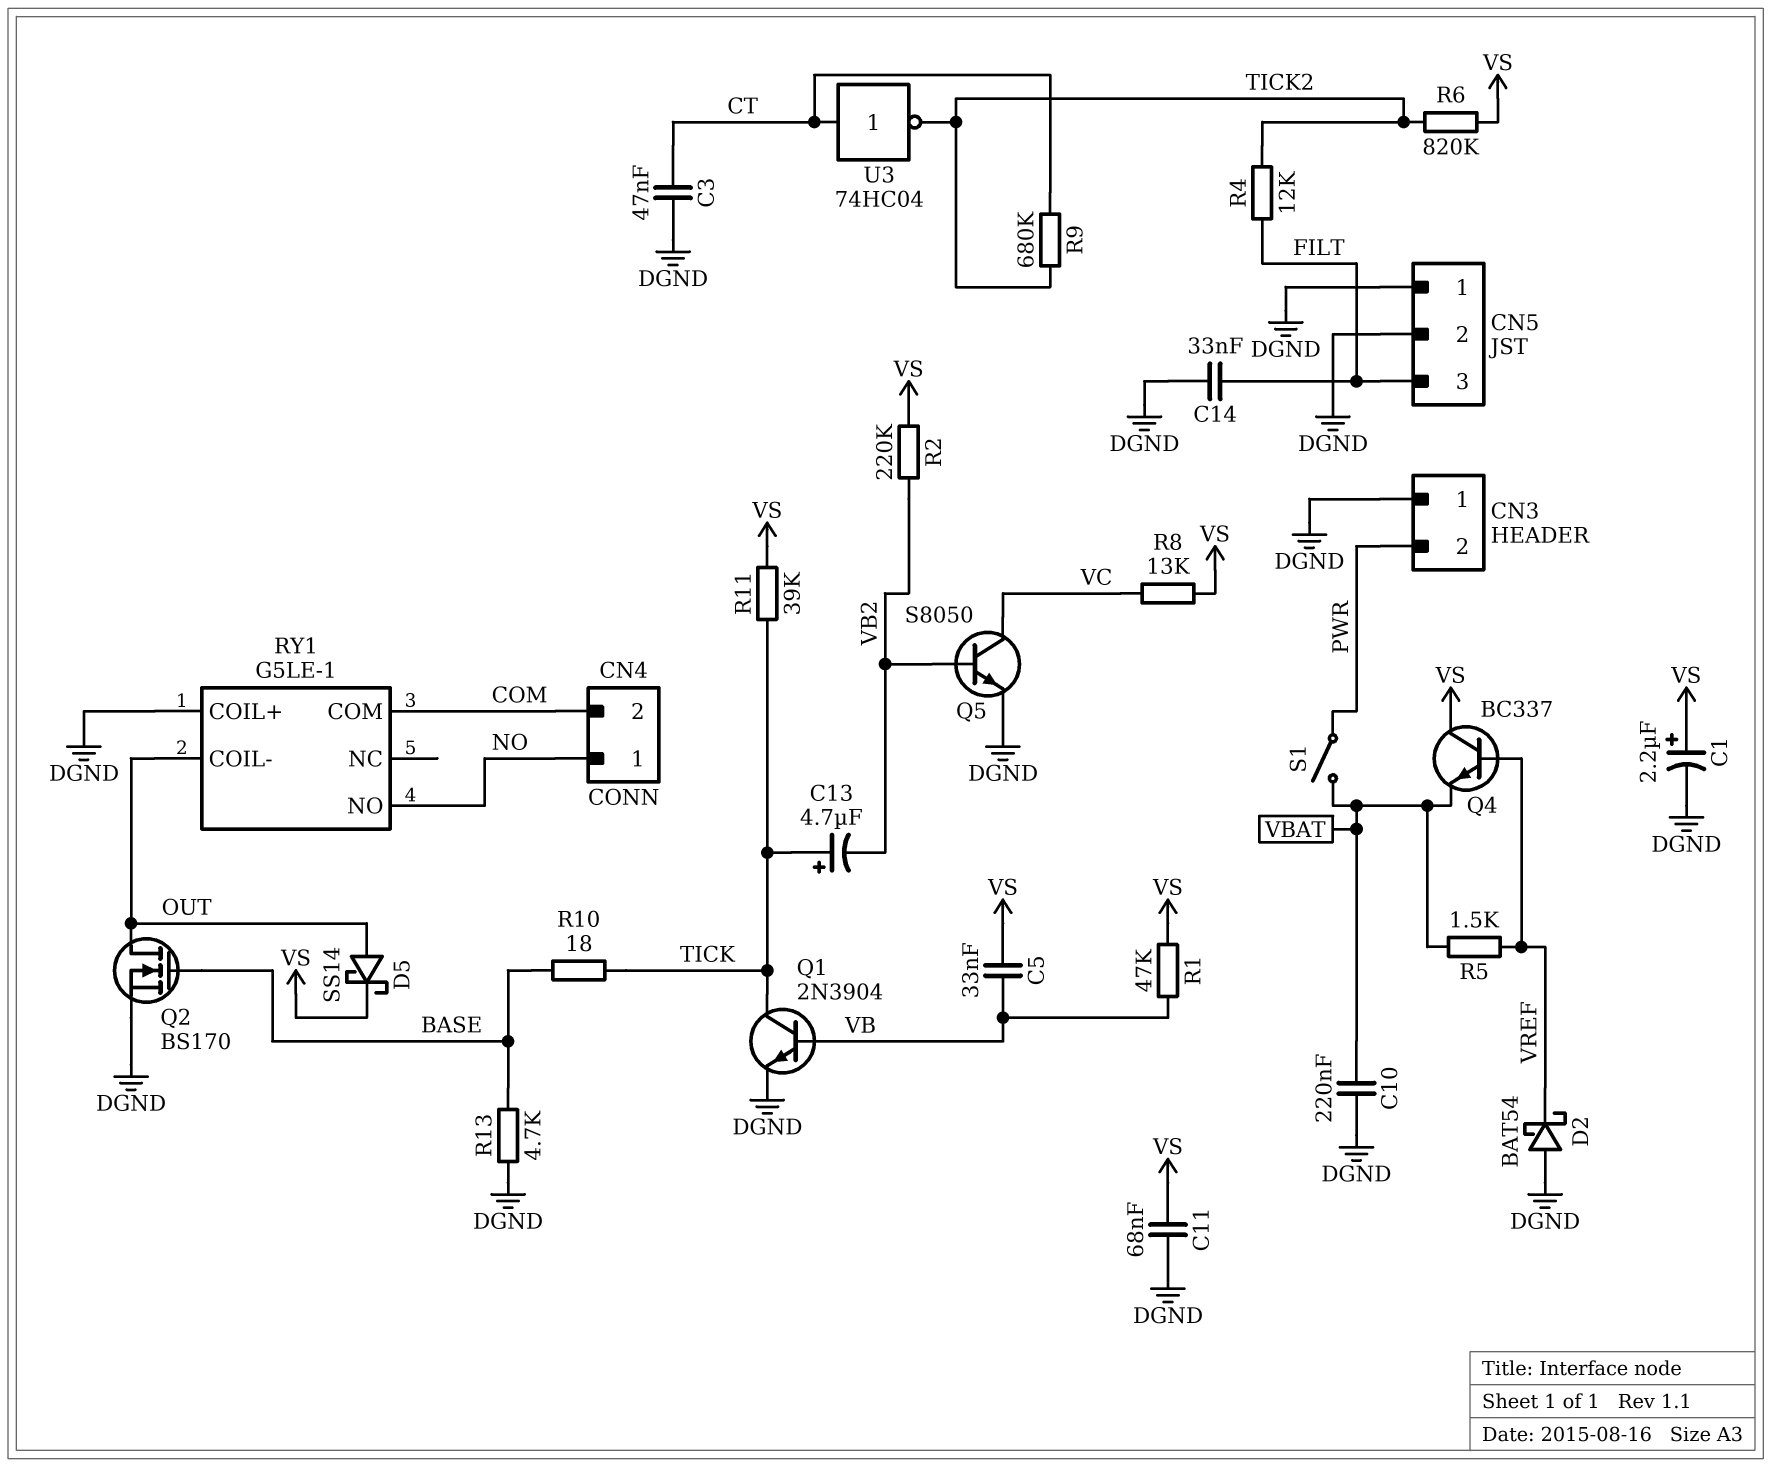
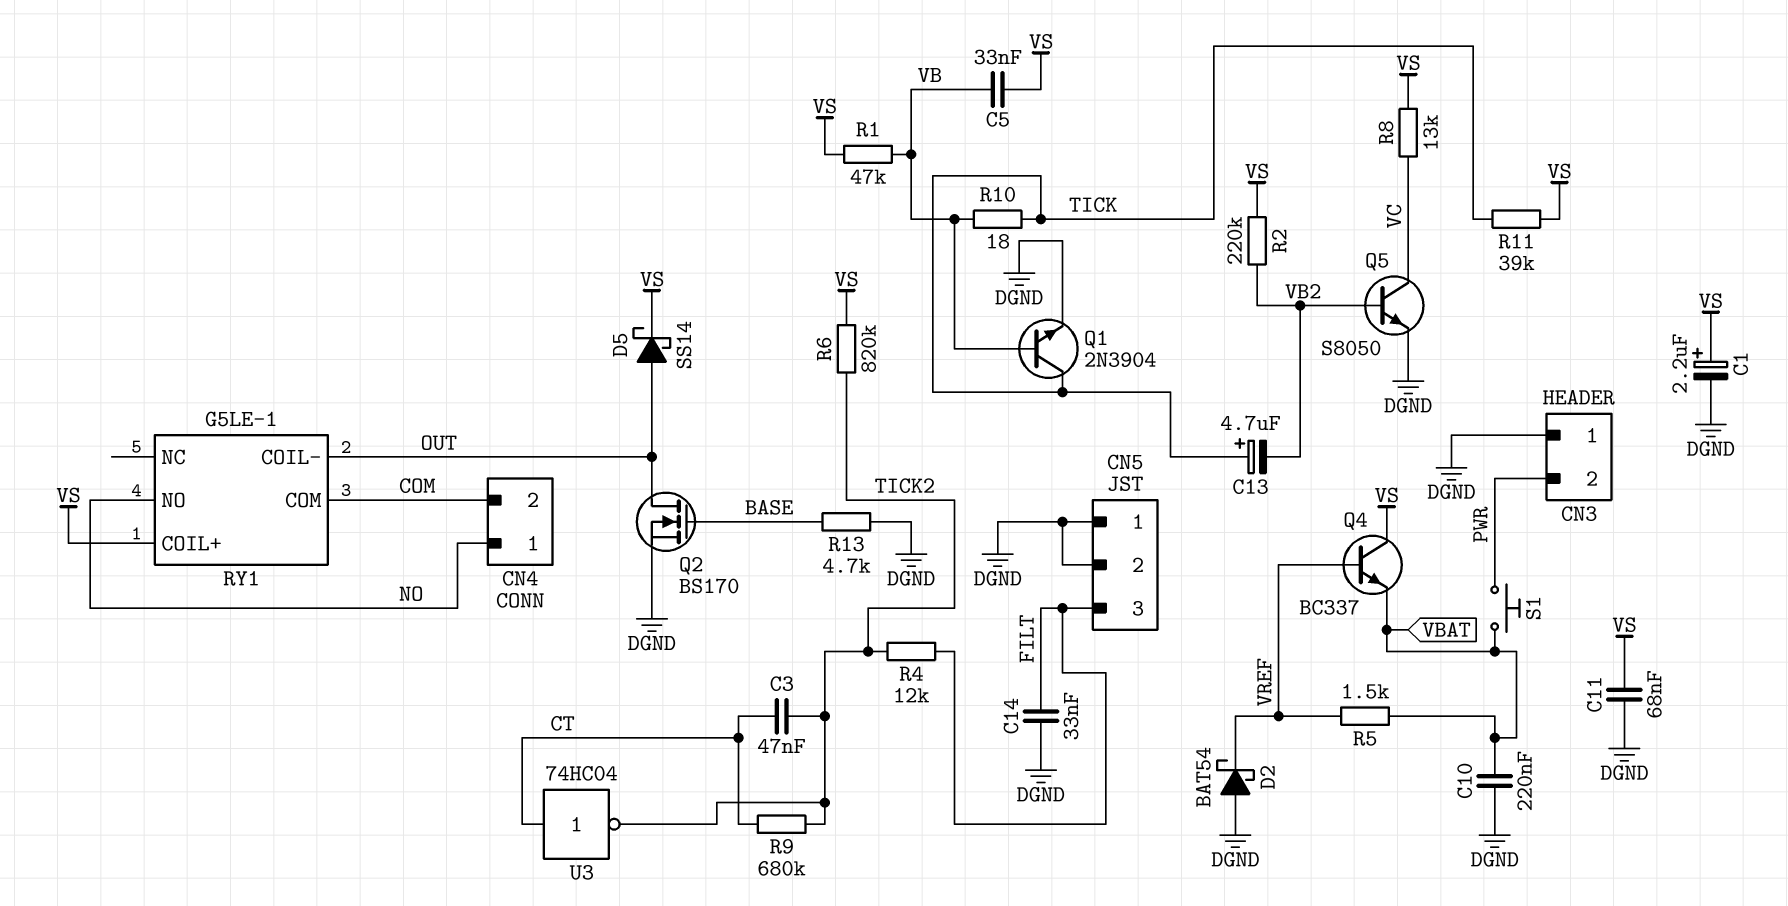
C3: 47nF (CT, DGND) -> 47nF (CT, TICK2)
R10: 18 (BASE, TICK) -> 18 (TICK, VB)
RY1 pin COIL+: DGND -> VS
S1: switch (PWR, VBAT) -> button (PWR, VBAT)

